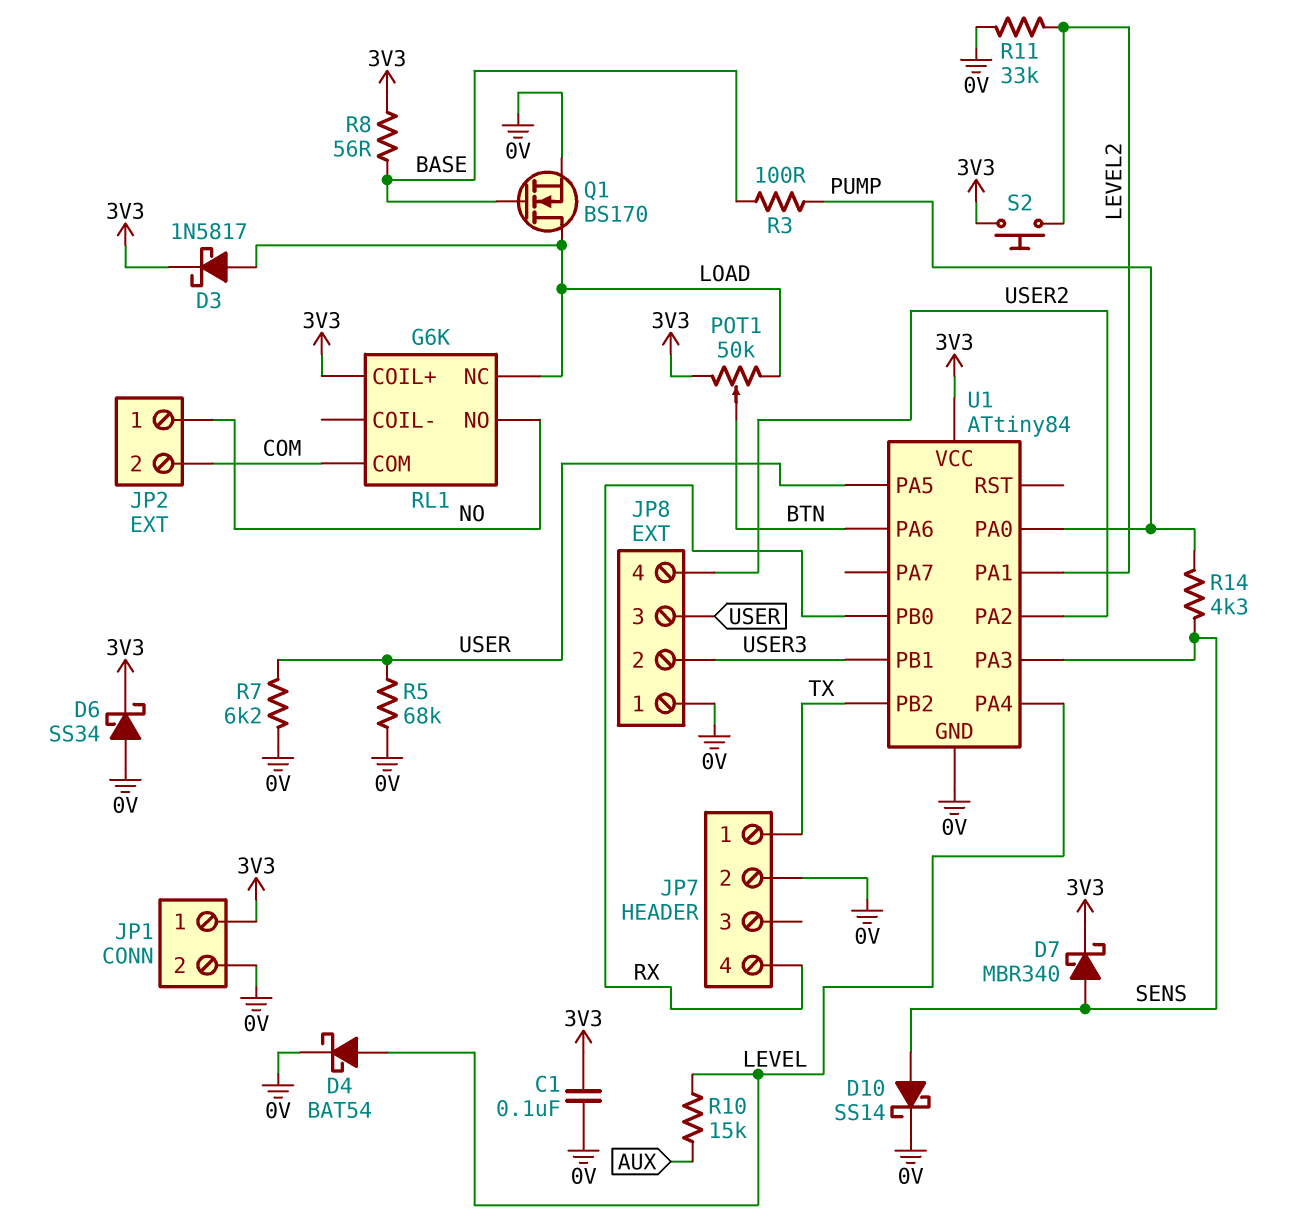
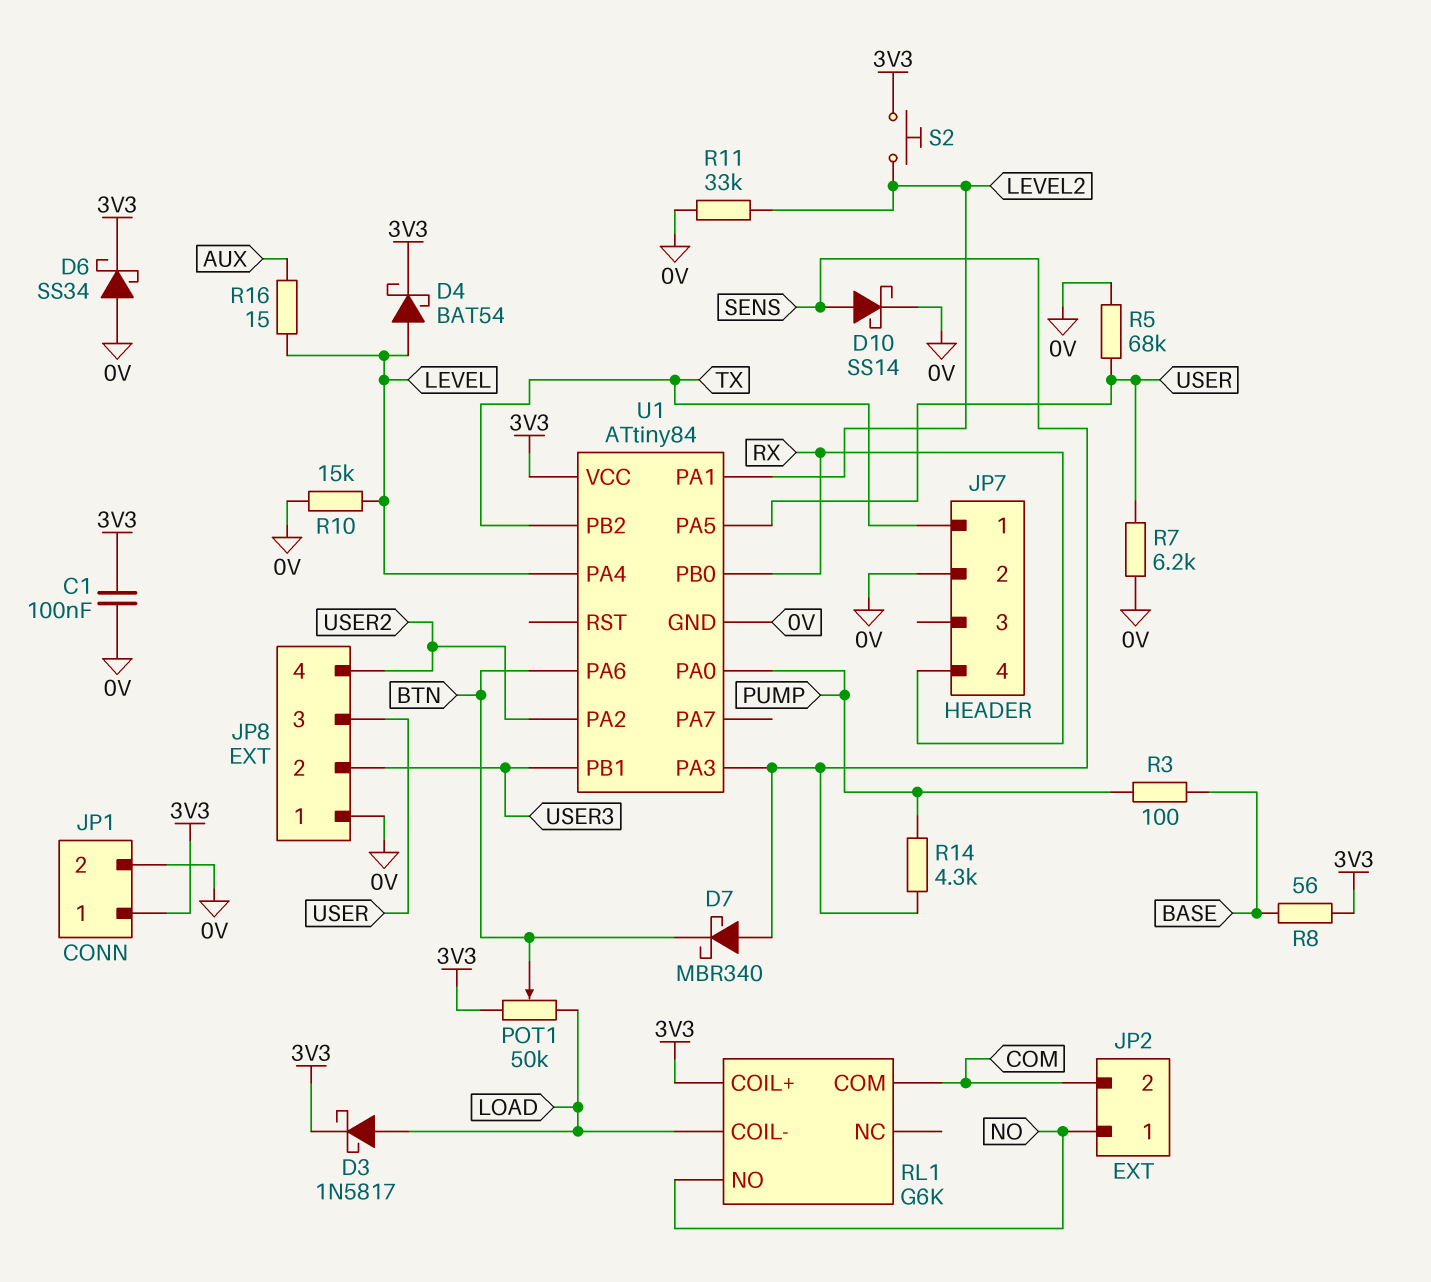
D4: schottky BAT54 (A LEVEL, K 0V) -> schottky BAT54 (A LEVEL, K 3V3)
D7: schottky MBR340 (A SENS, K 3V3) -> schottky MBR340 (A SENS, K BTN)
Q1: NMOS BS170 (G BASE, D LOAD, S 0V) -> none
R10: 15k (AUX, LEVEL) -> 15k (0V, LEVEL)
R16: none -> 15 (AUX, LEVEL)
RL1 pin COIL-: none -> LOAD
RL1 pin NC: LOAD -> none

